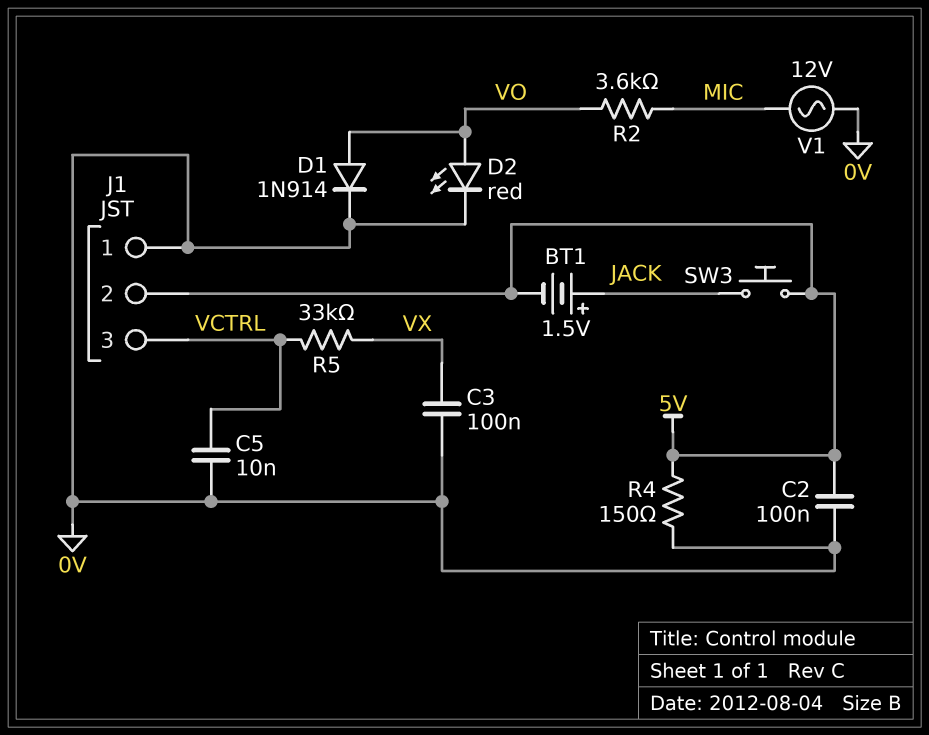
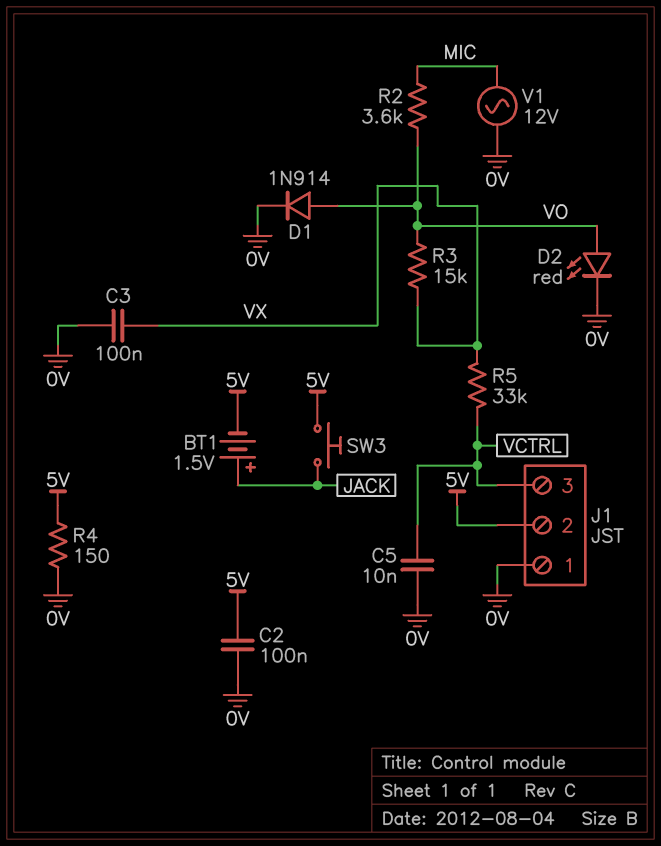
R3: none -> 15k (VO, VX)

